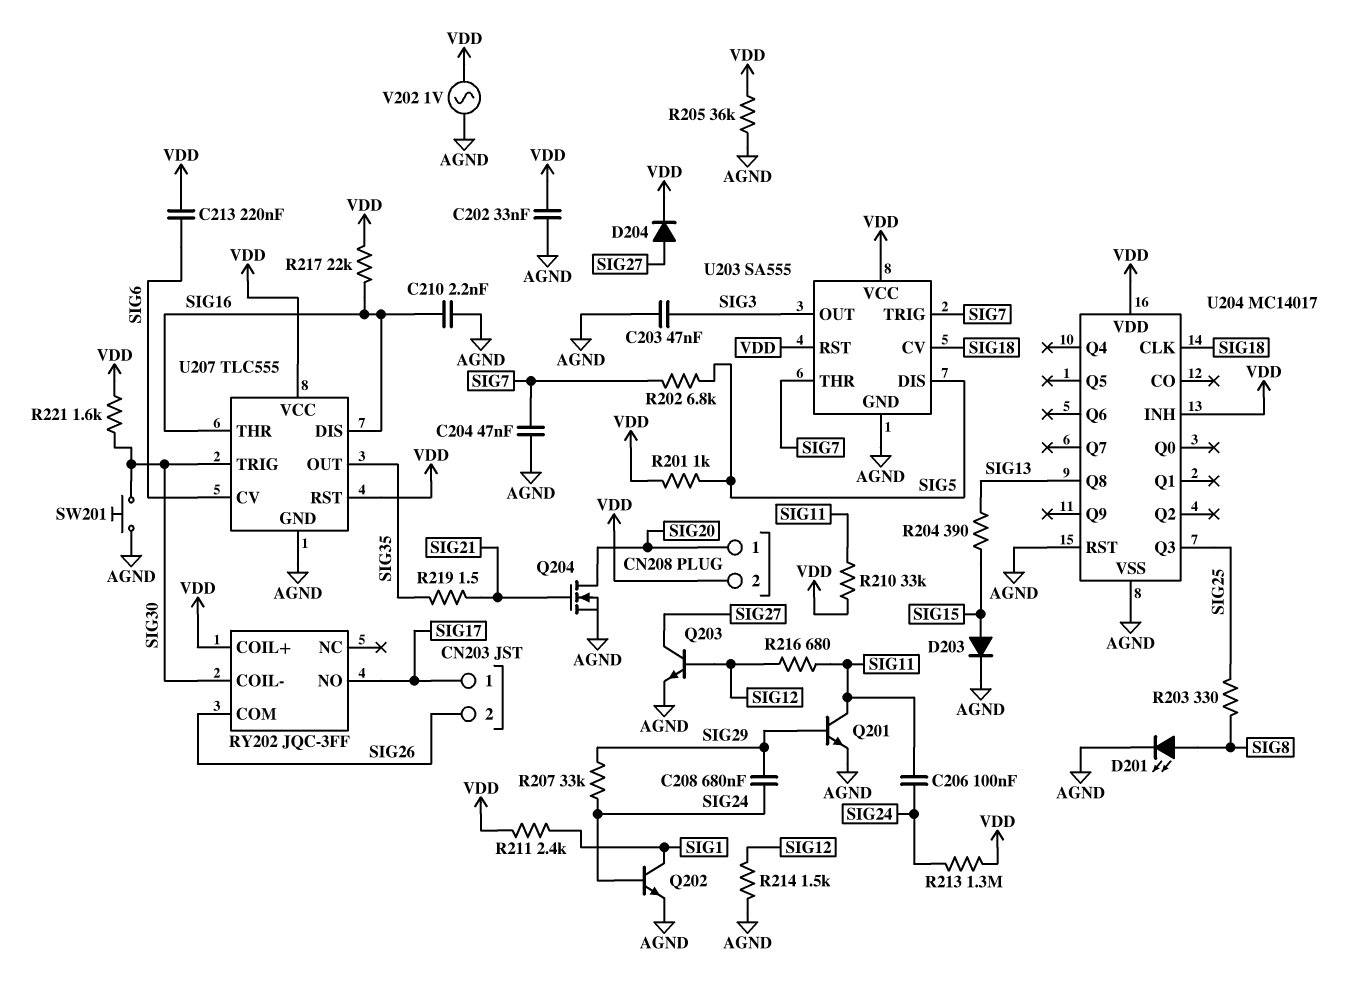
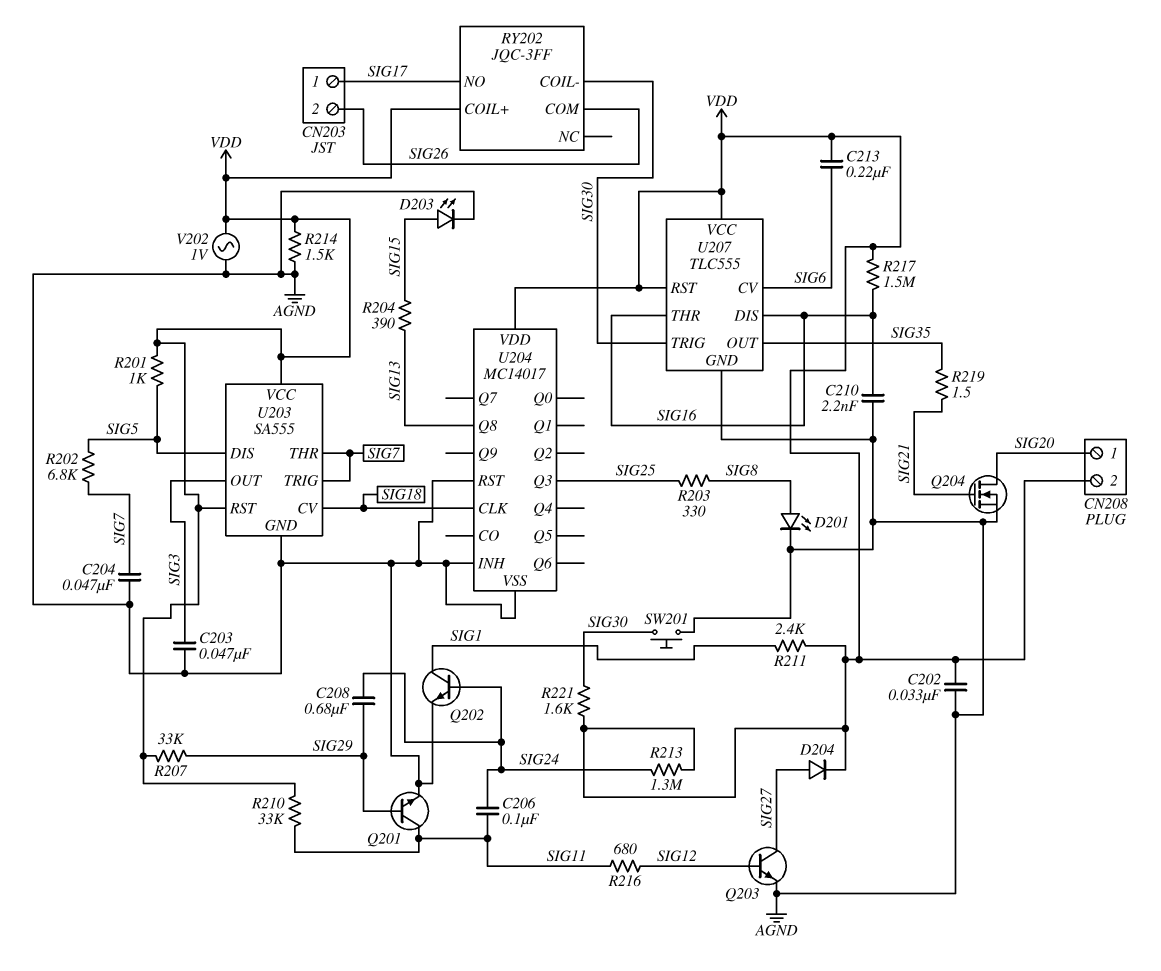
D203: diode (A SIG15, K AGND) -> LED (A SIG15, K AGND)
R205: 36k (AGND, VDD) -> none
R207: 33k (SIG24, SIG29) -> 33k (SIG29, VDD)
R214: 1.5k (AGND, SIG12) -> 1.5k (AGND, VDD)
R217: 22k (SIG16, VDD) -> 1.5M (SIG16, VDD)
U204 pin INH: VDD -> AGND

